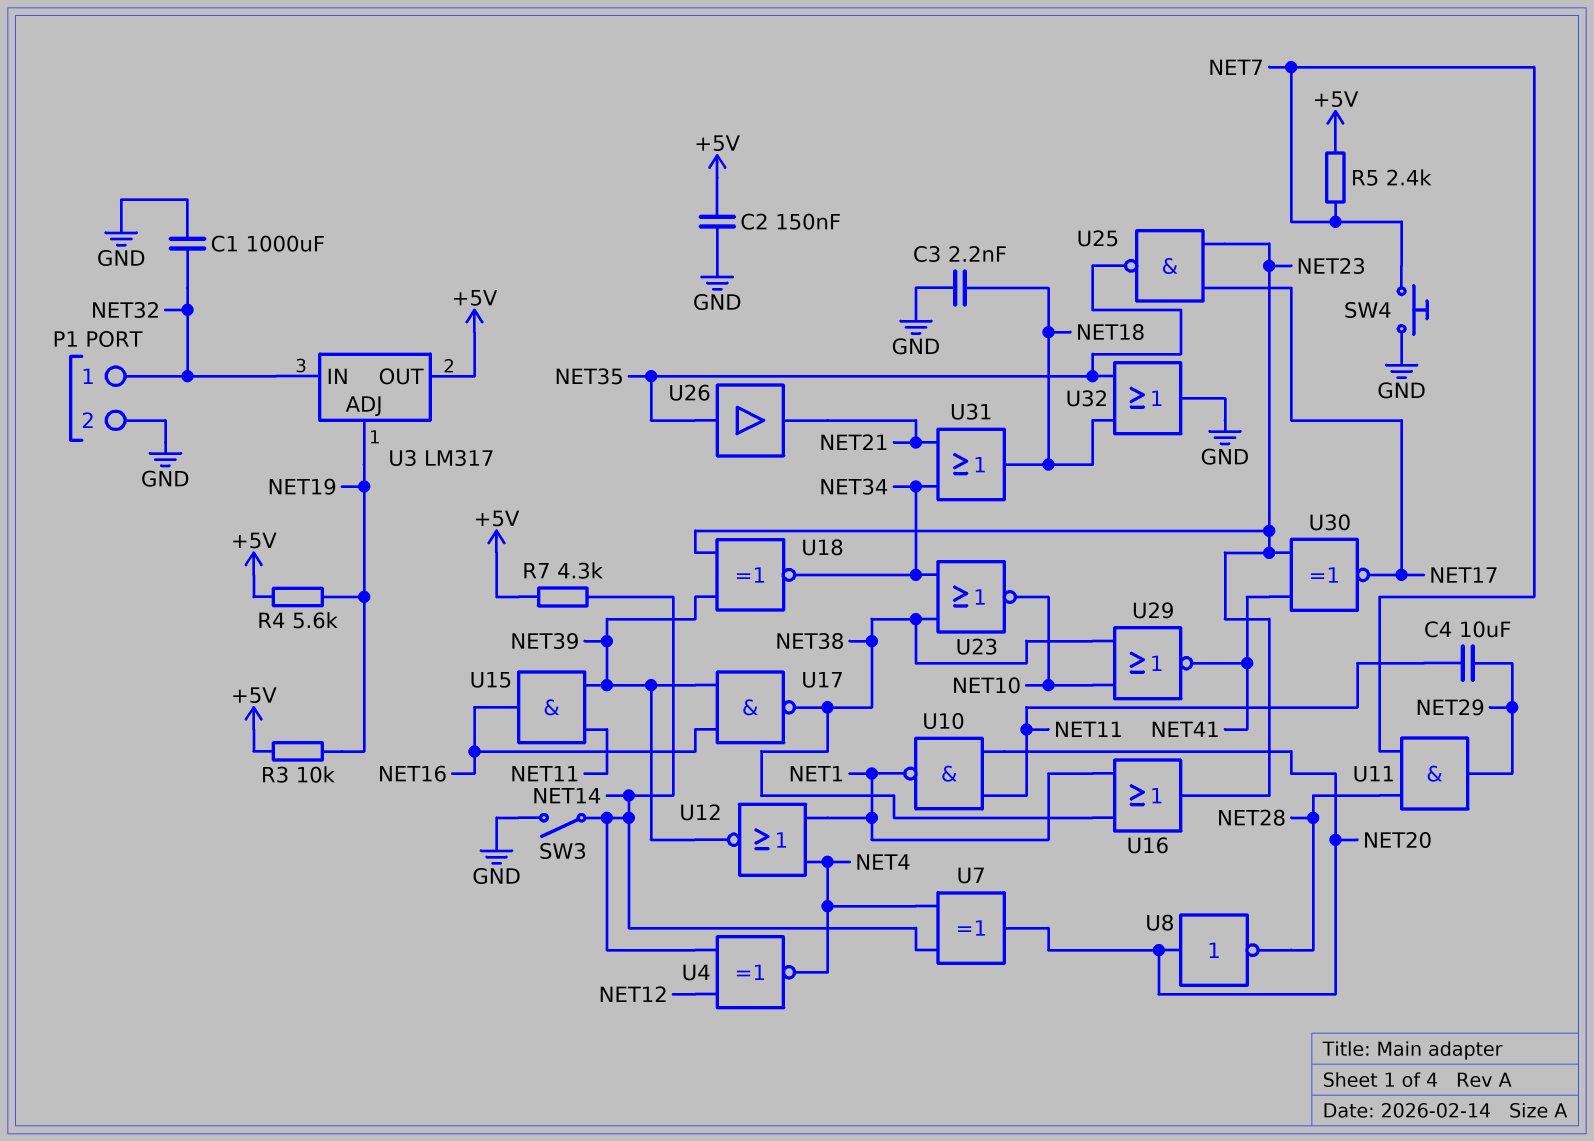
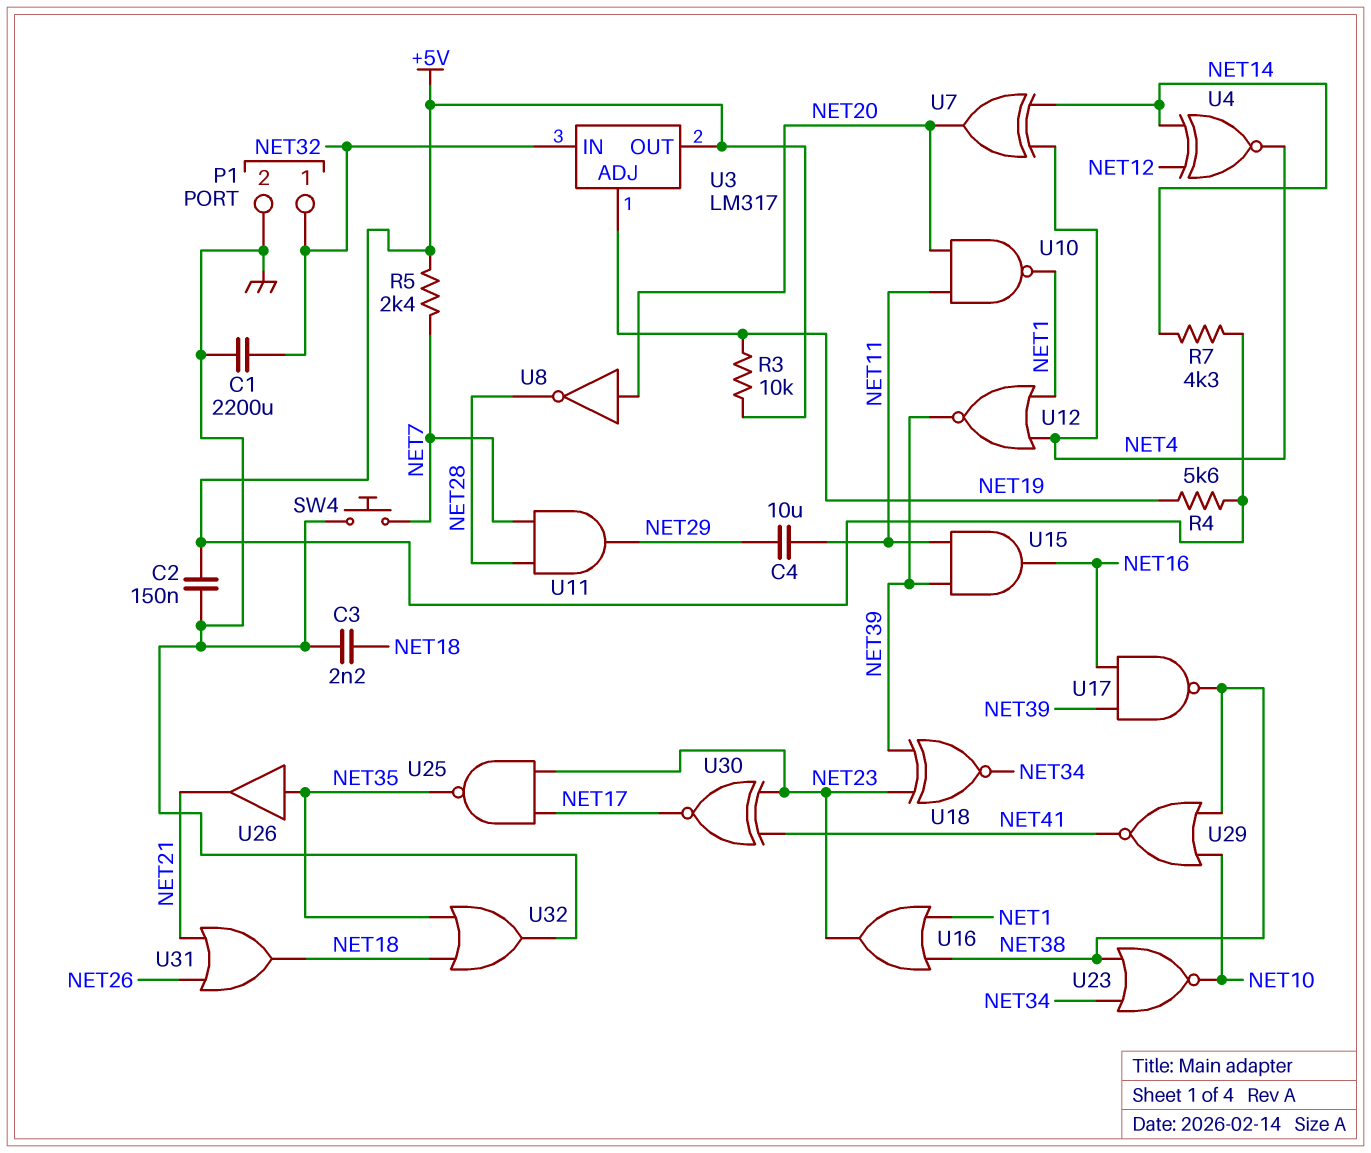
C1: 1000uF (GND, NET32) -> 2200uF (GND, NET32)
SW3: switch (GND, NET14) -> none
U31: OR (in NET21, in NET34, out NET18) -> OR (in NET21, in NET26, out NET18)

